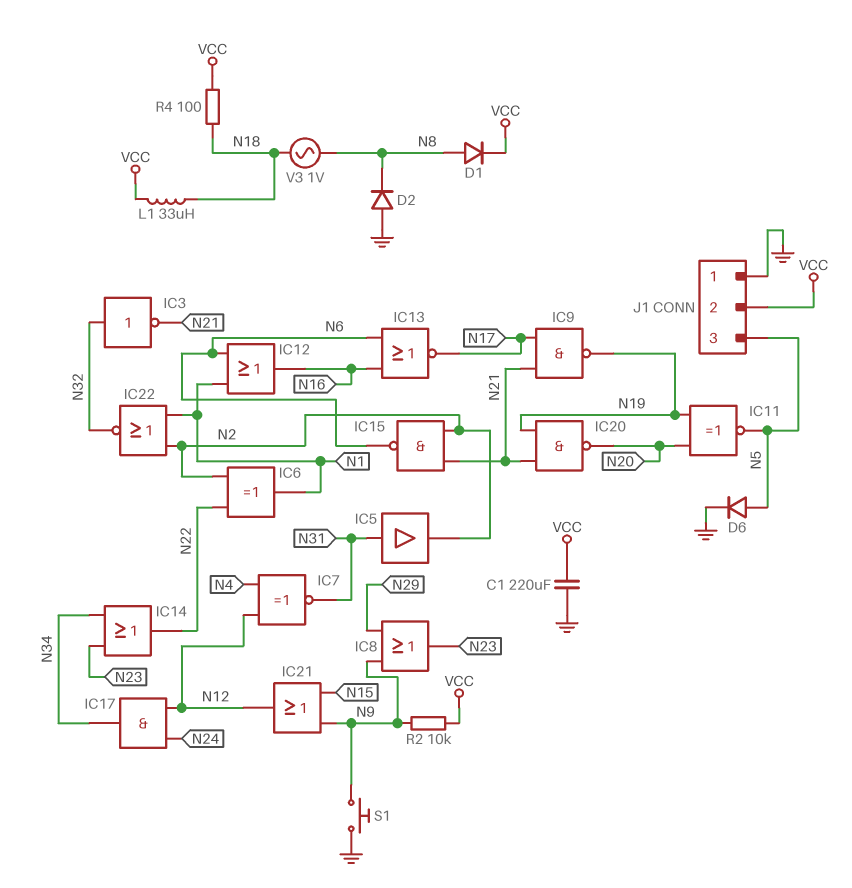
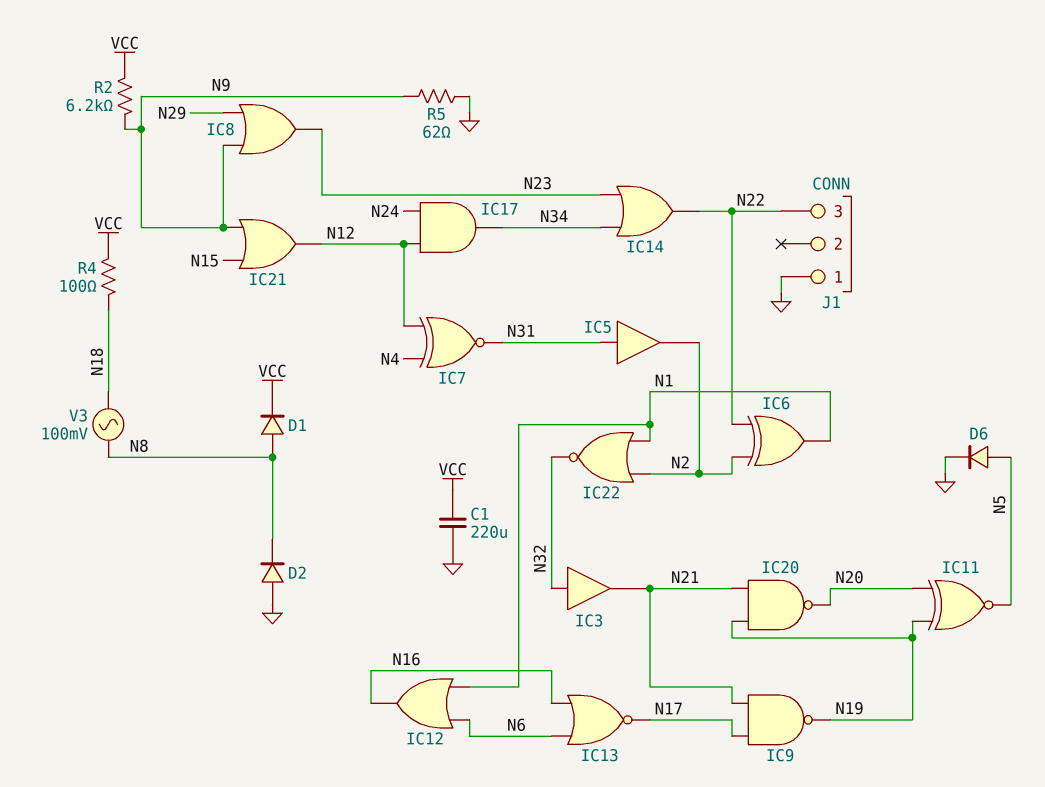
IC3: NOT (in N32, out N21) -> buffer (in N32, out N21)
IC15: NAND (in N2, in N21, out N6) -> none
J1 pin 2: VCC -> none
J1 pin 3: N5 -> N22
L1: 33uH (N18, VCC) -> none
R2: 10k (N9, VCC) -> 6.2k (N9, VCC)
R5: none -> 62 (GND, N9)
S1: button (GND, N9) -> none
V3: AC 1V (N8, N18) -> AC 100mV (N8, N18)

